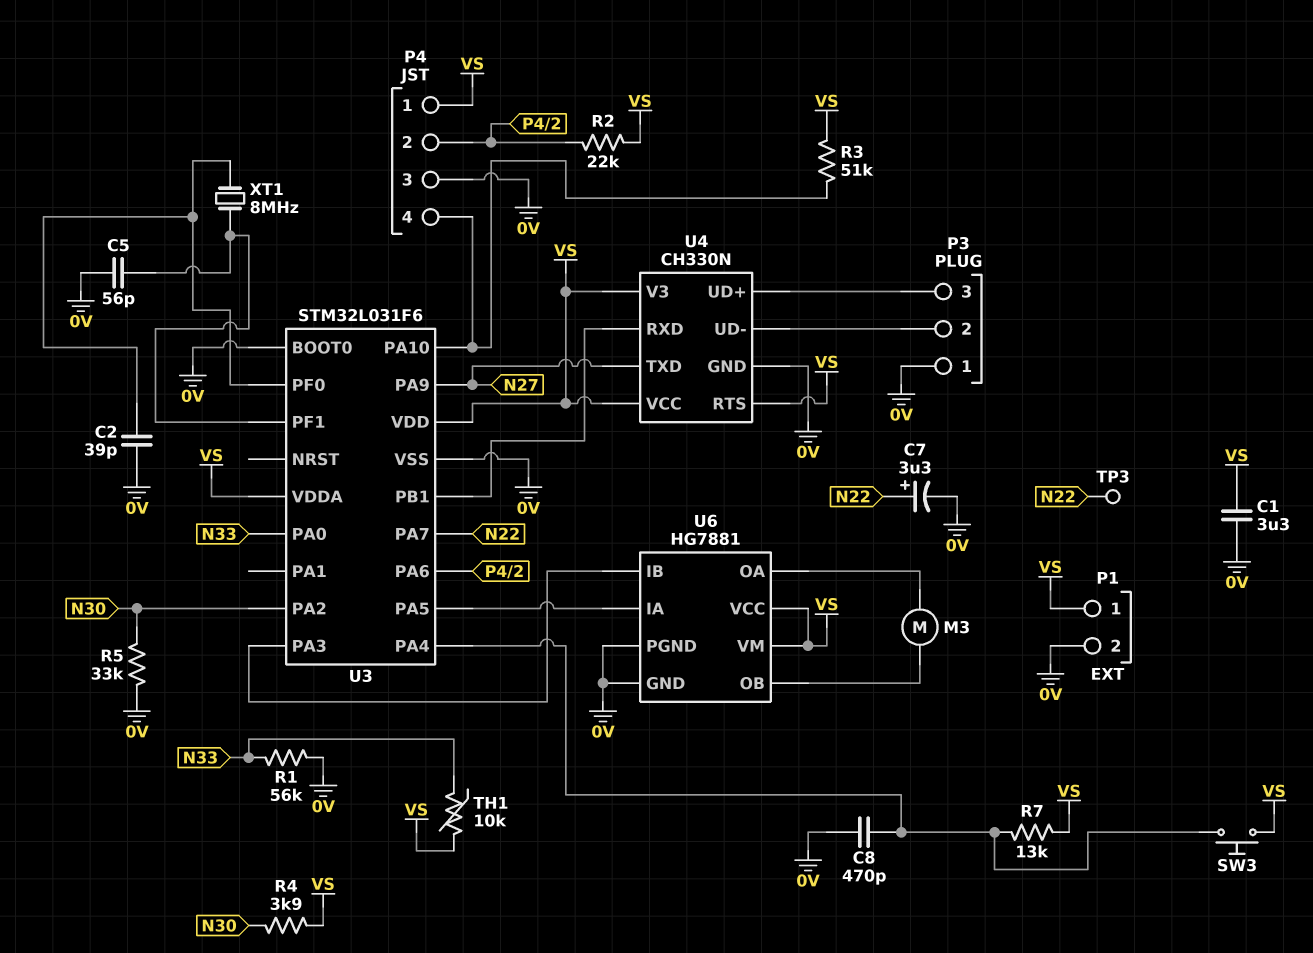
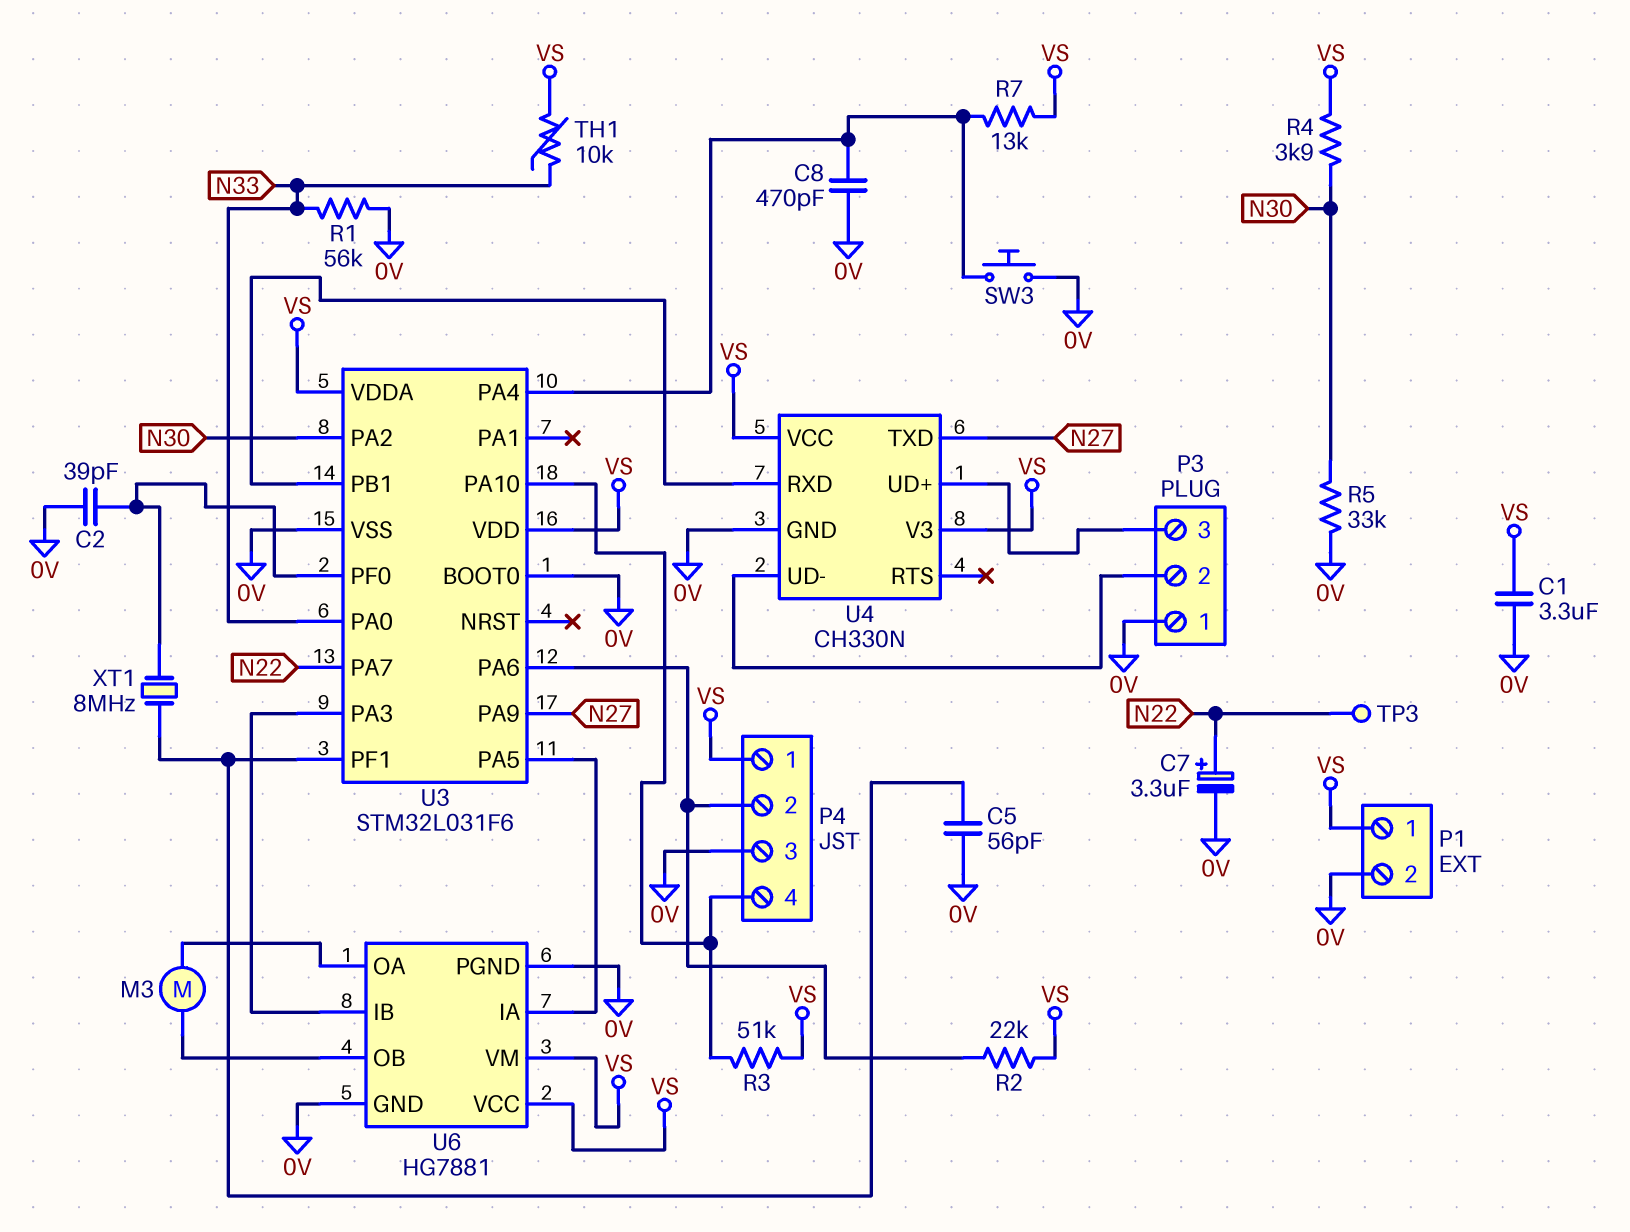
SW3: button (U3/PA4, VS) -> button (0V, U3/PA4)
U4 pin RTS: VS -> none

